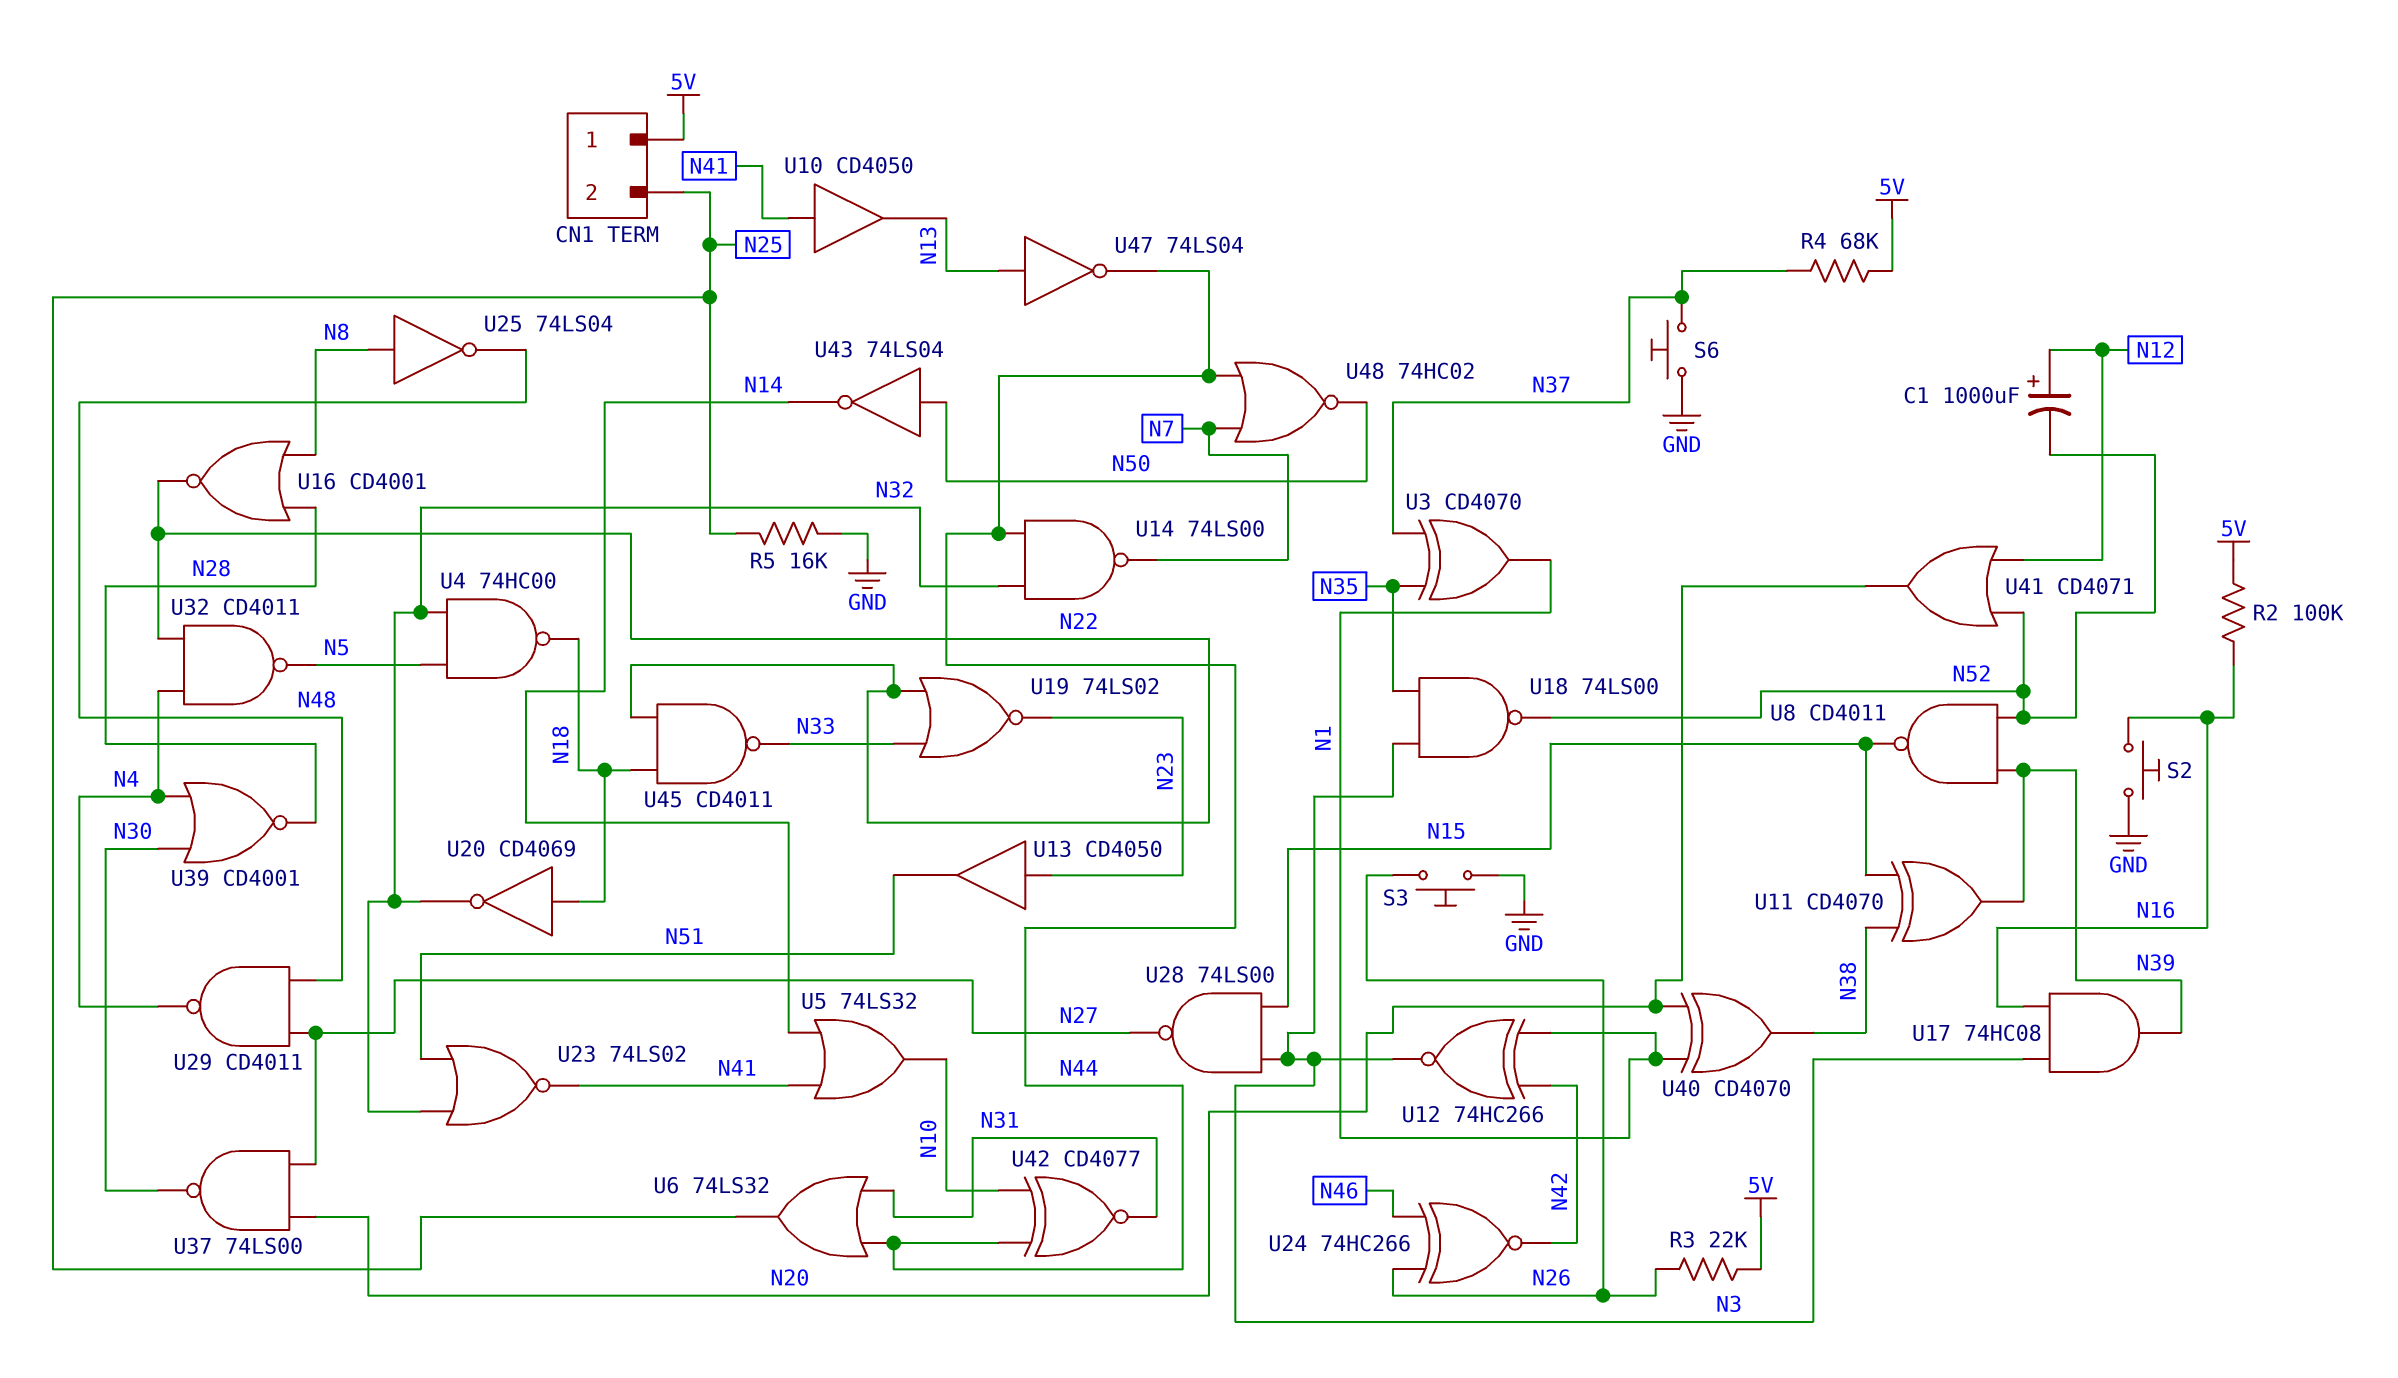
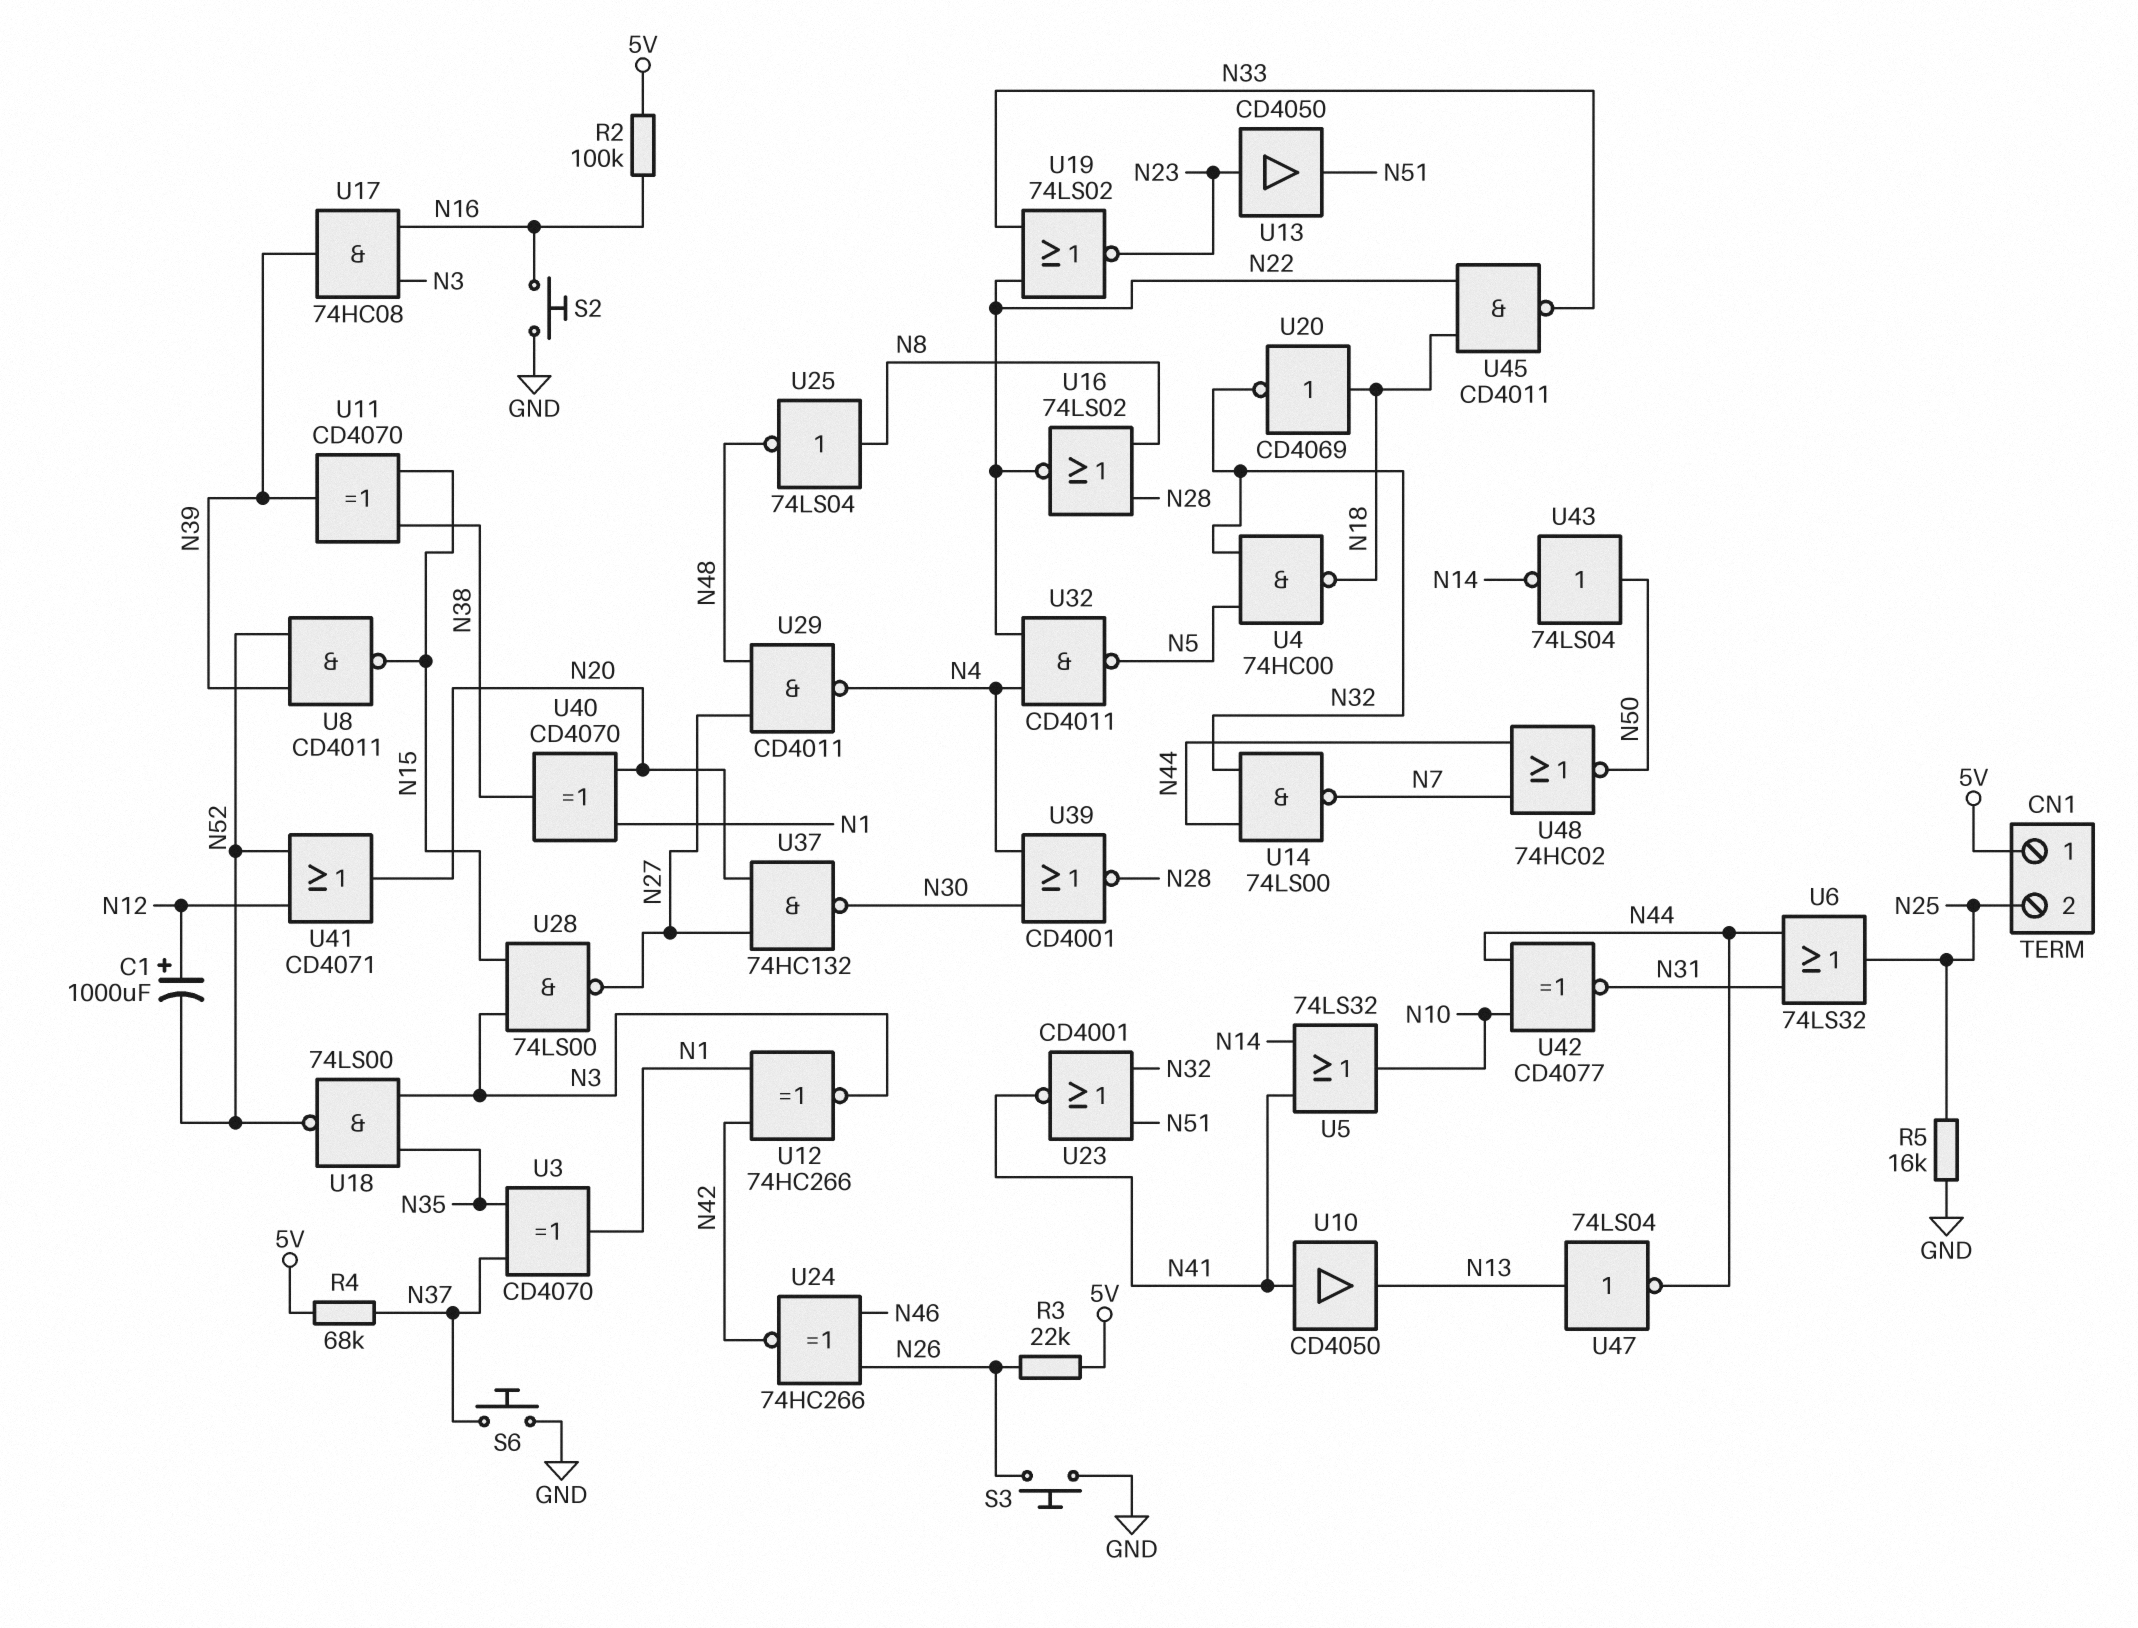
U16: NOR CD4001 (in N8, in N28, out N22) -> NOR 74LS02 (in N8, in N28, out N22)
U23: NOR 74LS02 (in N32, in N51, out N41) -> NOR CD4001 (in N32, in N51, out N41)
U37: NAND 74LS00 (in N20, in N27, out N30) -> NAND 74HC132 (in N20, in N27, out N30)

